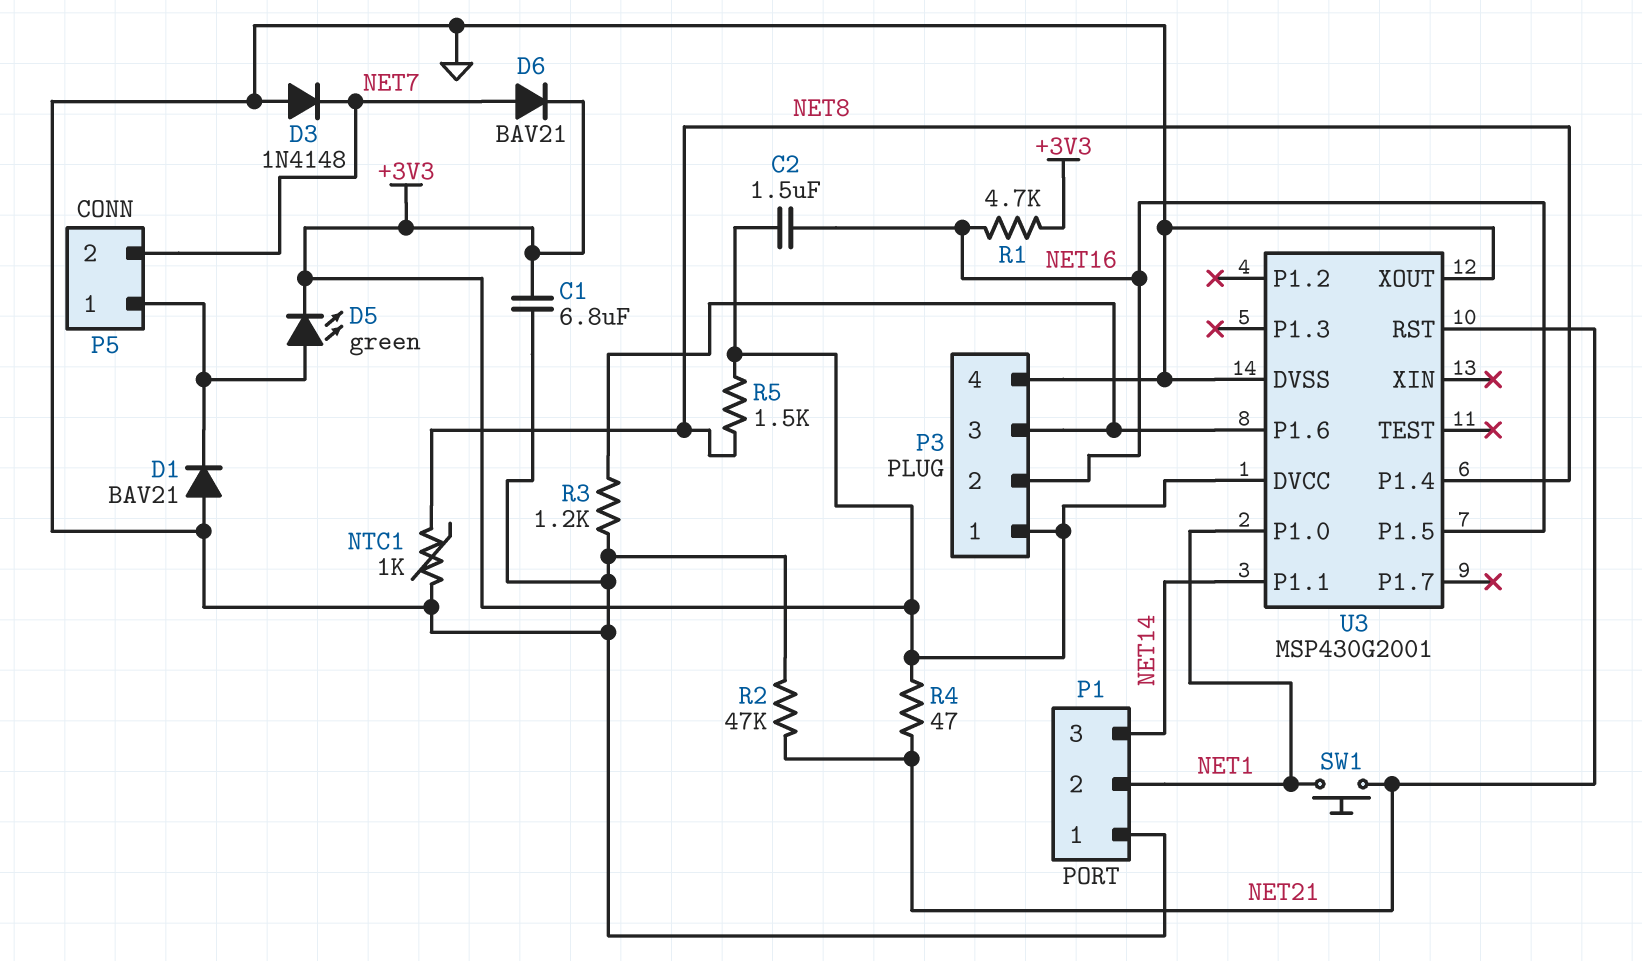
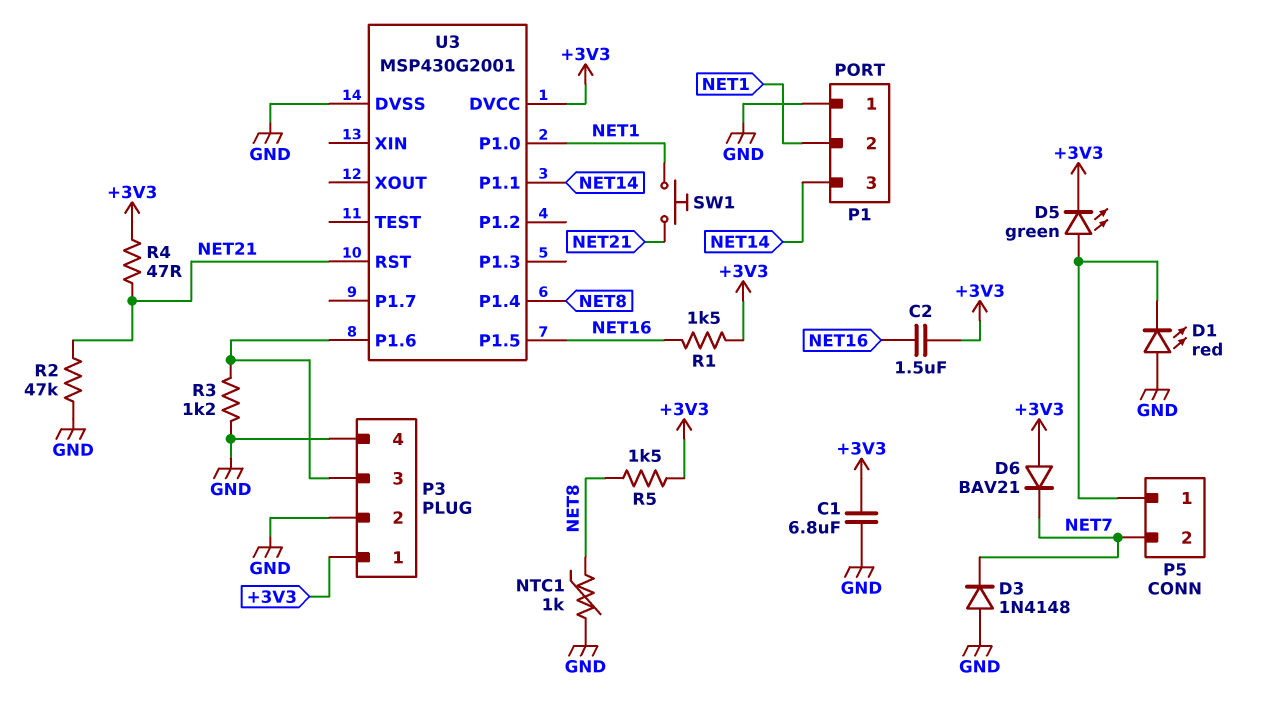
D1: diode BAV21 (A GND, K P5/1) -> LED red (A GND, K P5/1)
D6: diode BAV21 (A NET7, K +3V3) -> diode BAV21 (A +3V3, K NET7)
P3 pin 2: NET16 -> GND
R1: 4.7k (+3V3, NET16) -> 1.5k (+3V3, NET16)
U3 pin XOUT: GND -> none

